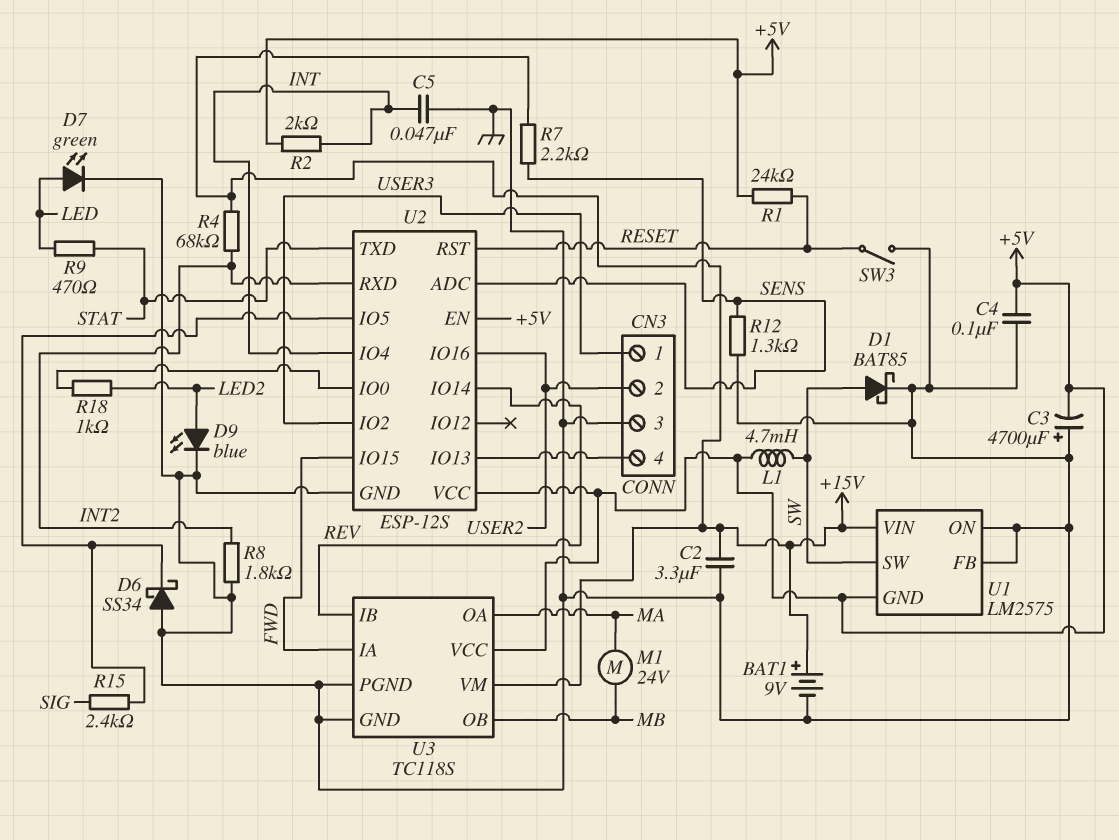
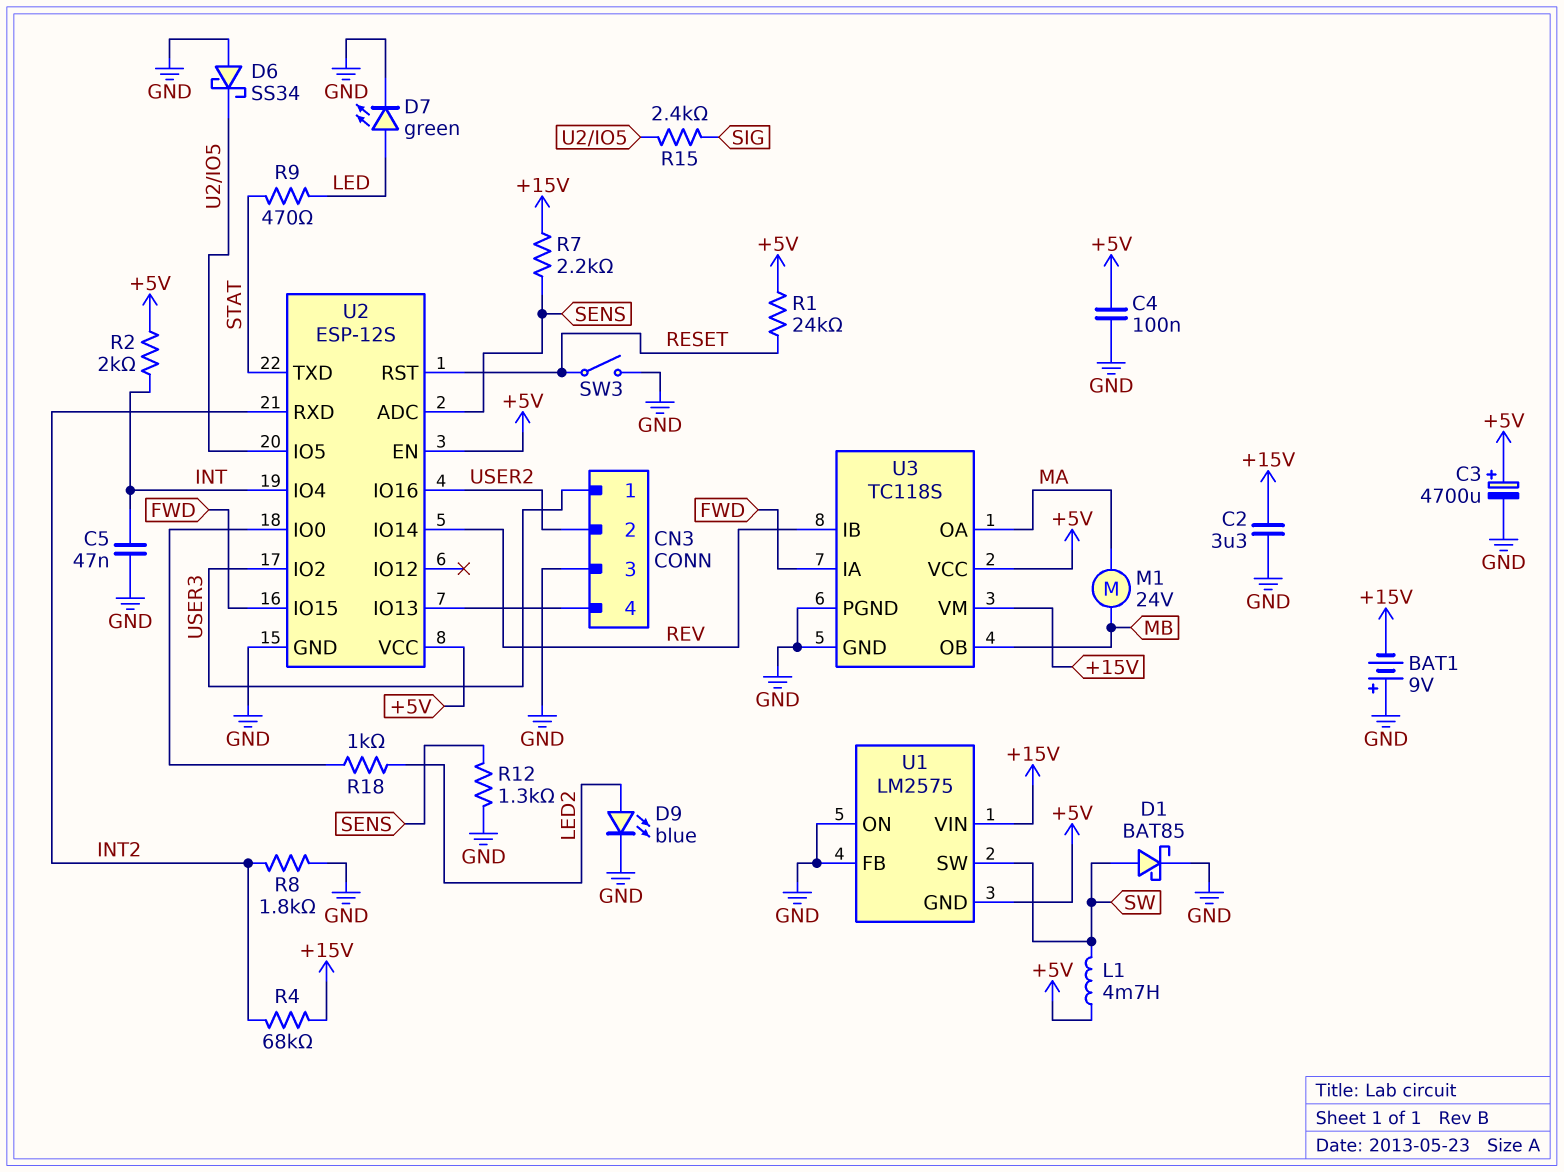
BAT1: 9V (plus +15V, minus GND) -> 9V (plus GND, minus +15V)
C3: 4700uF (plus GND, minus +5V) -> 4700uF (plus +5V, minus GND)

